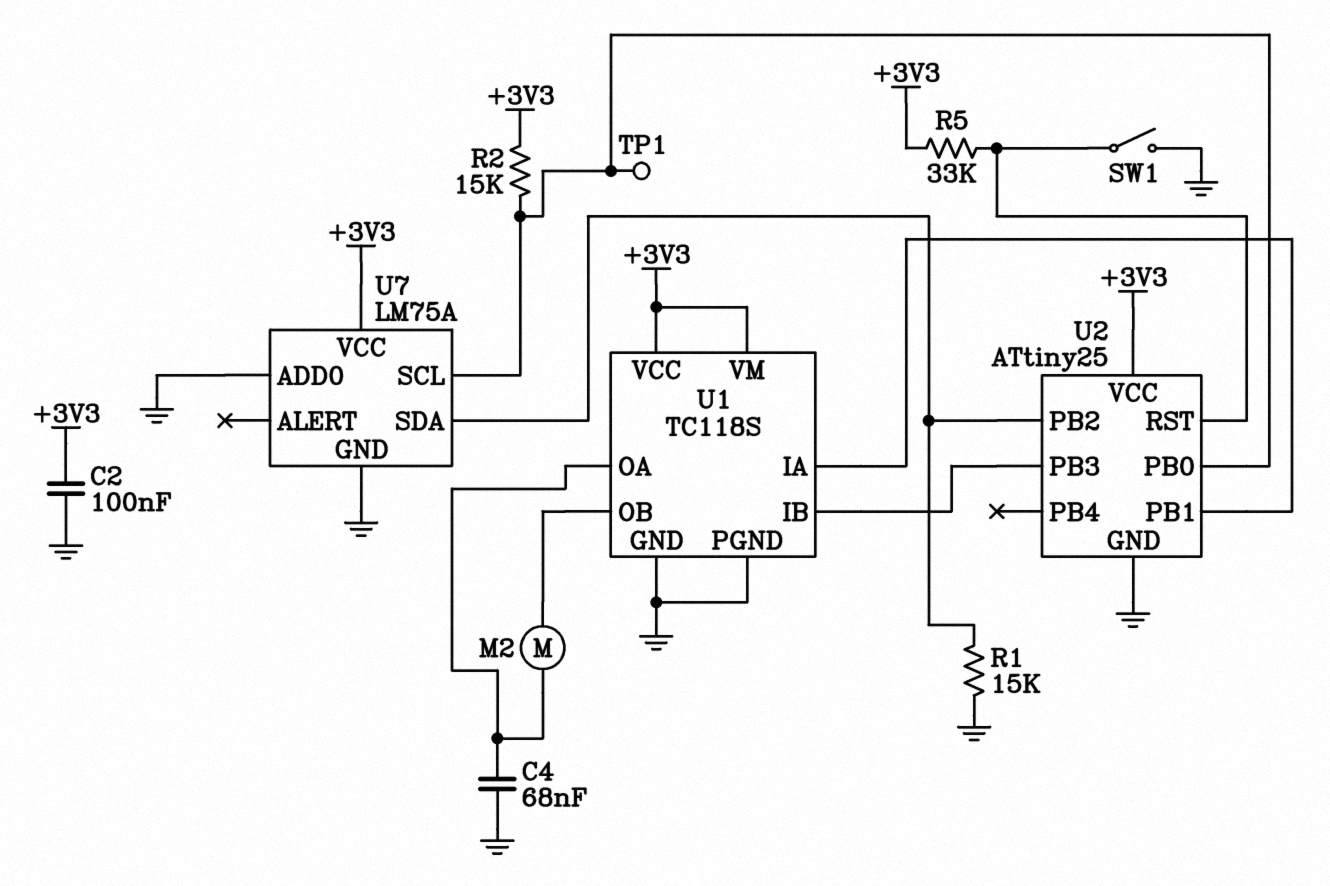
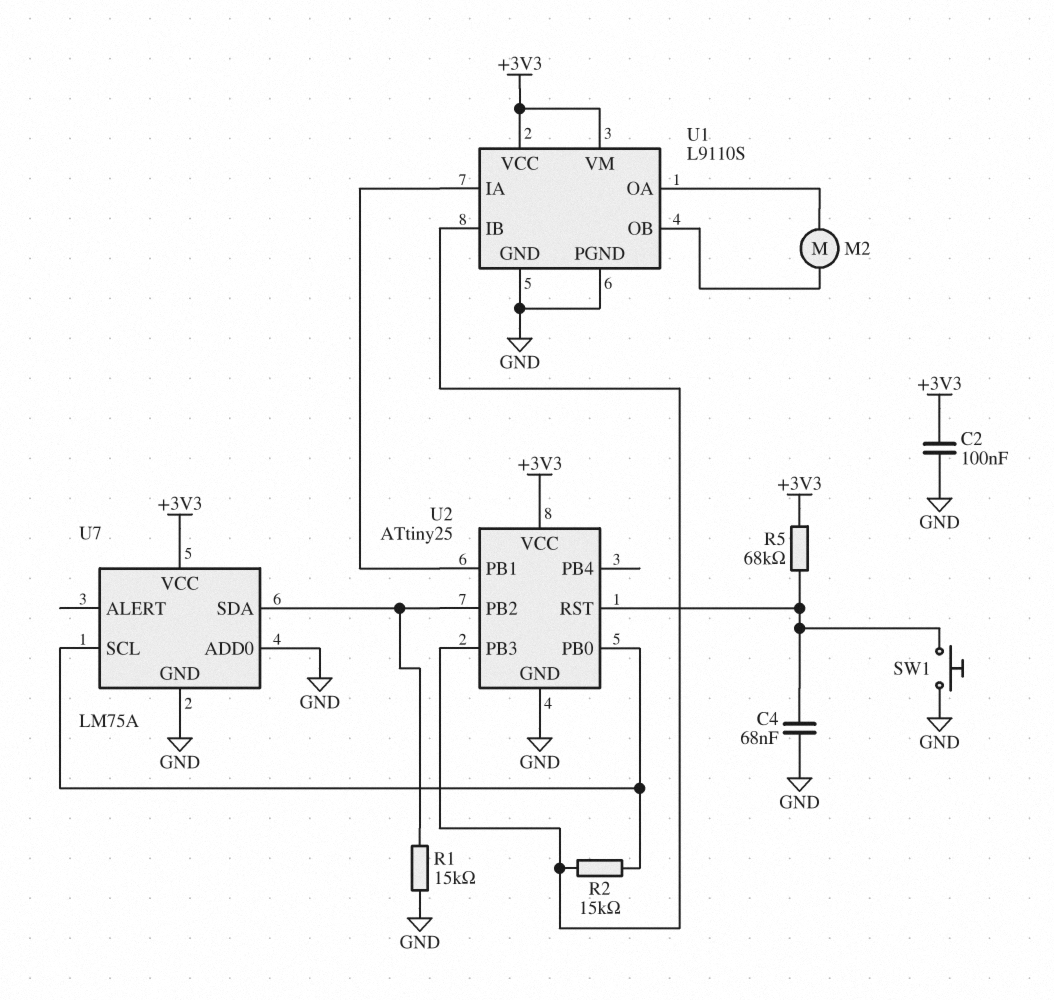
C4: 68nF (GND, U1/OA) -> 68nF (GND, U2/RST)
R2: 15k (+3V3, U2/PB0) -> 15k (U1/IB, U2/PB0)
R5: 33k (+3V3, U2/RST) -> 68k (+3V3, U2/RST)
SW1: switch (GND, U2/RST) -> button (GND, U2/RST)
TP1: test point (U2/PB0) -> none
U1: TC118S -> L9110S

